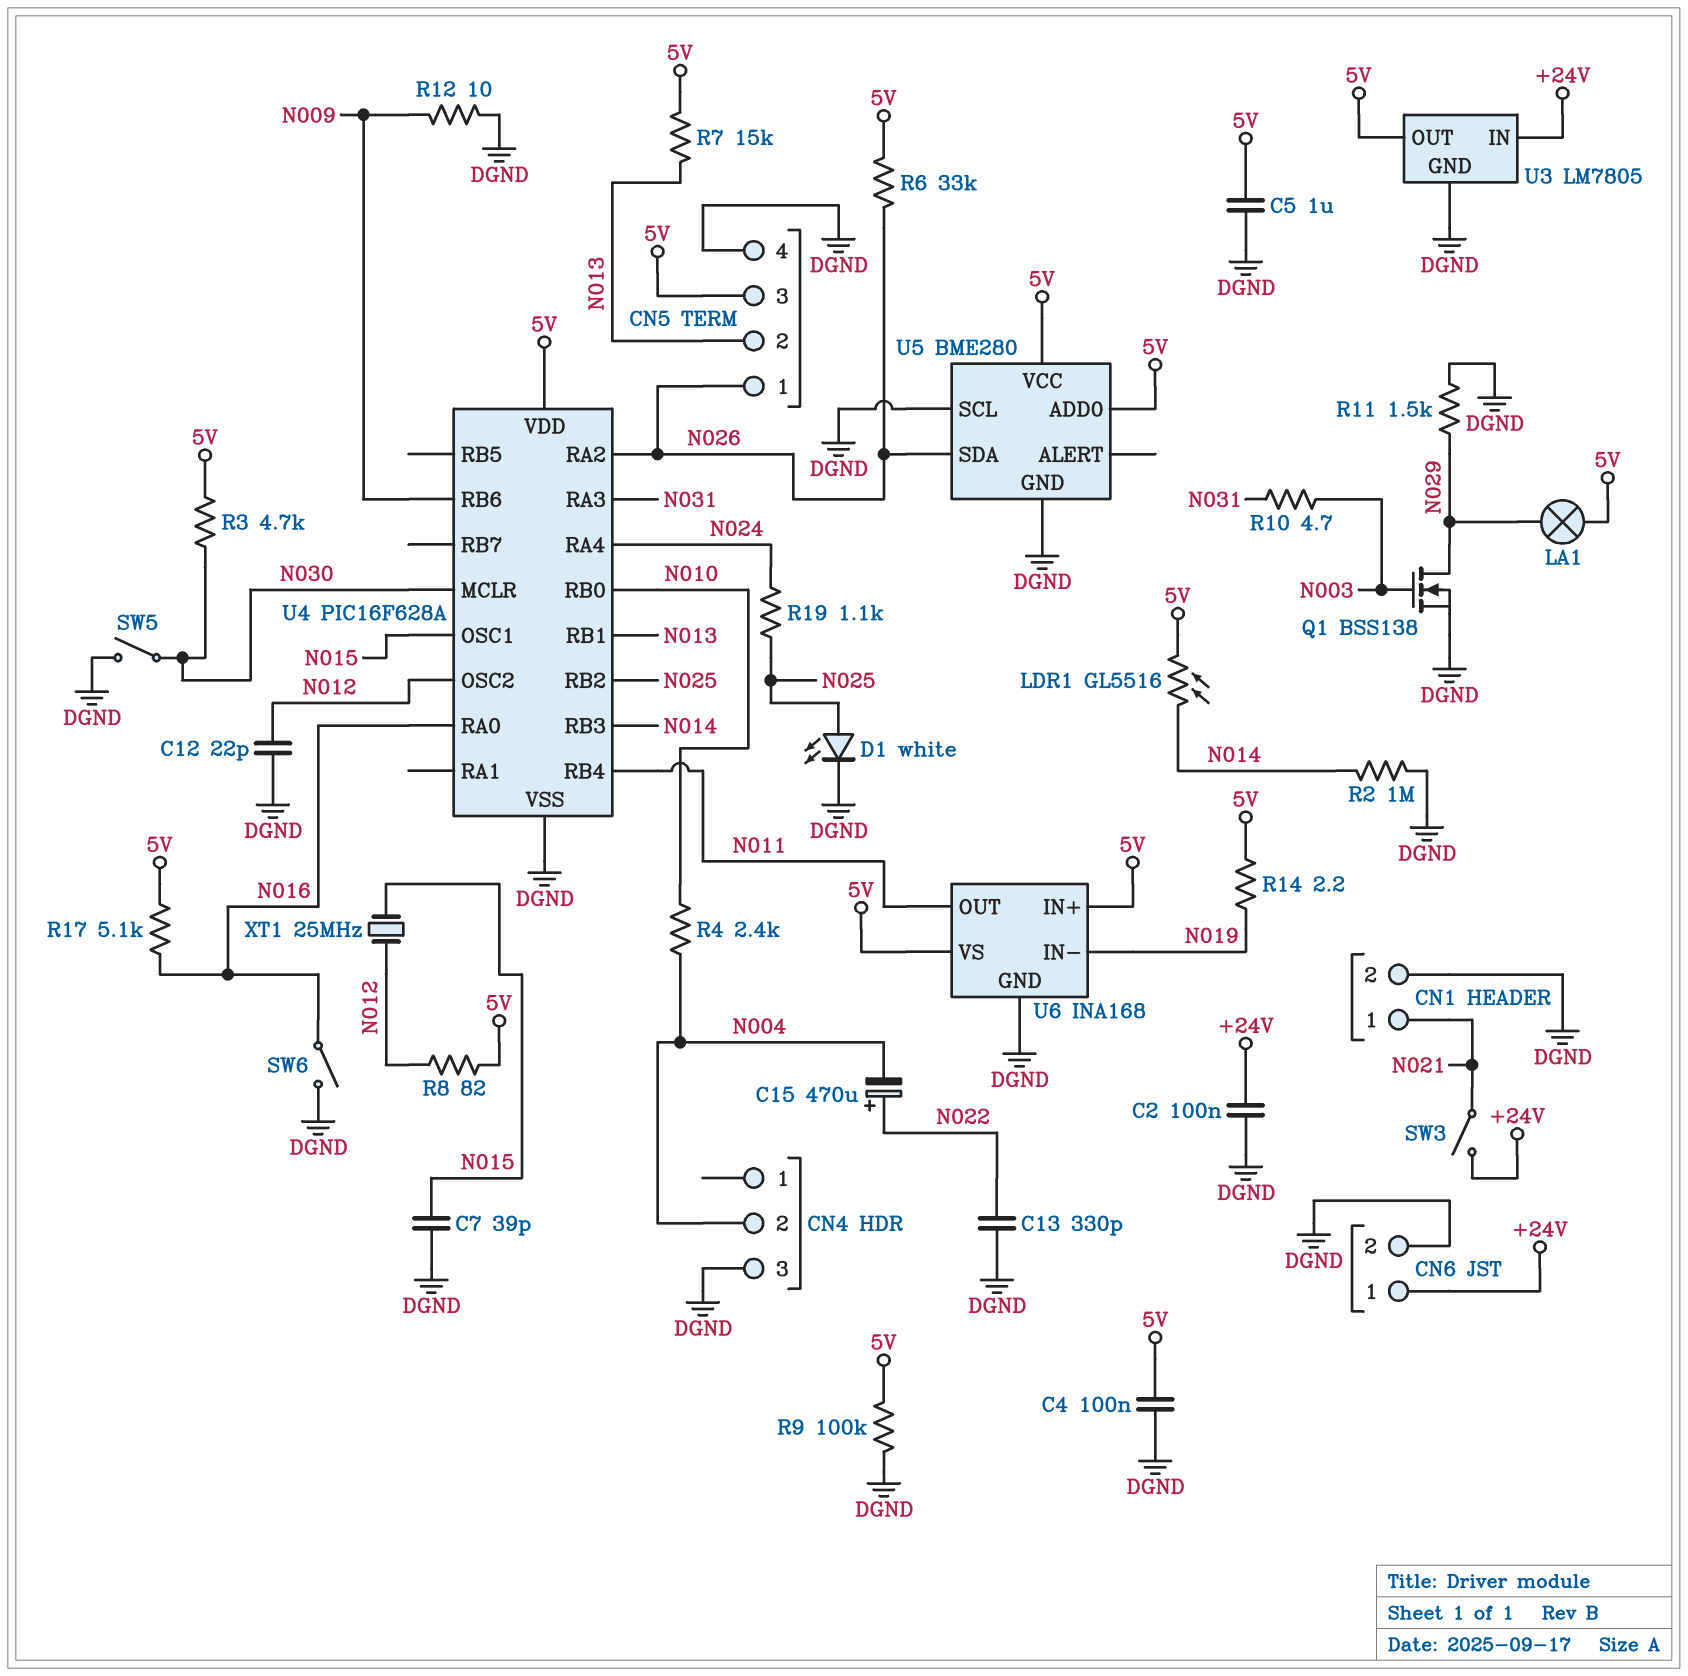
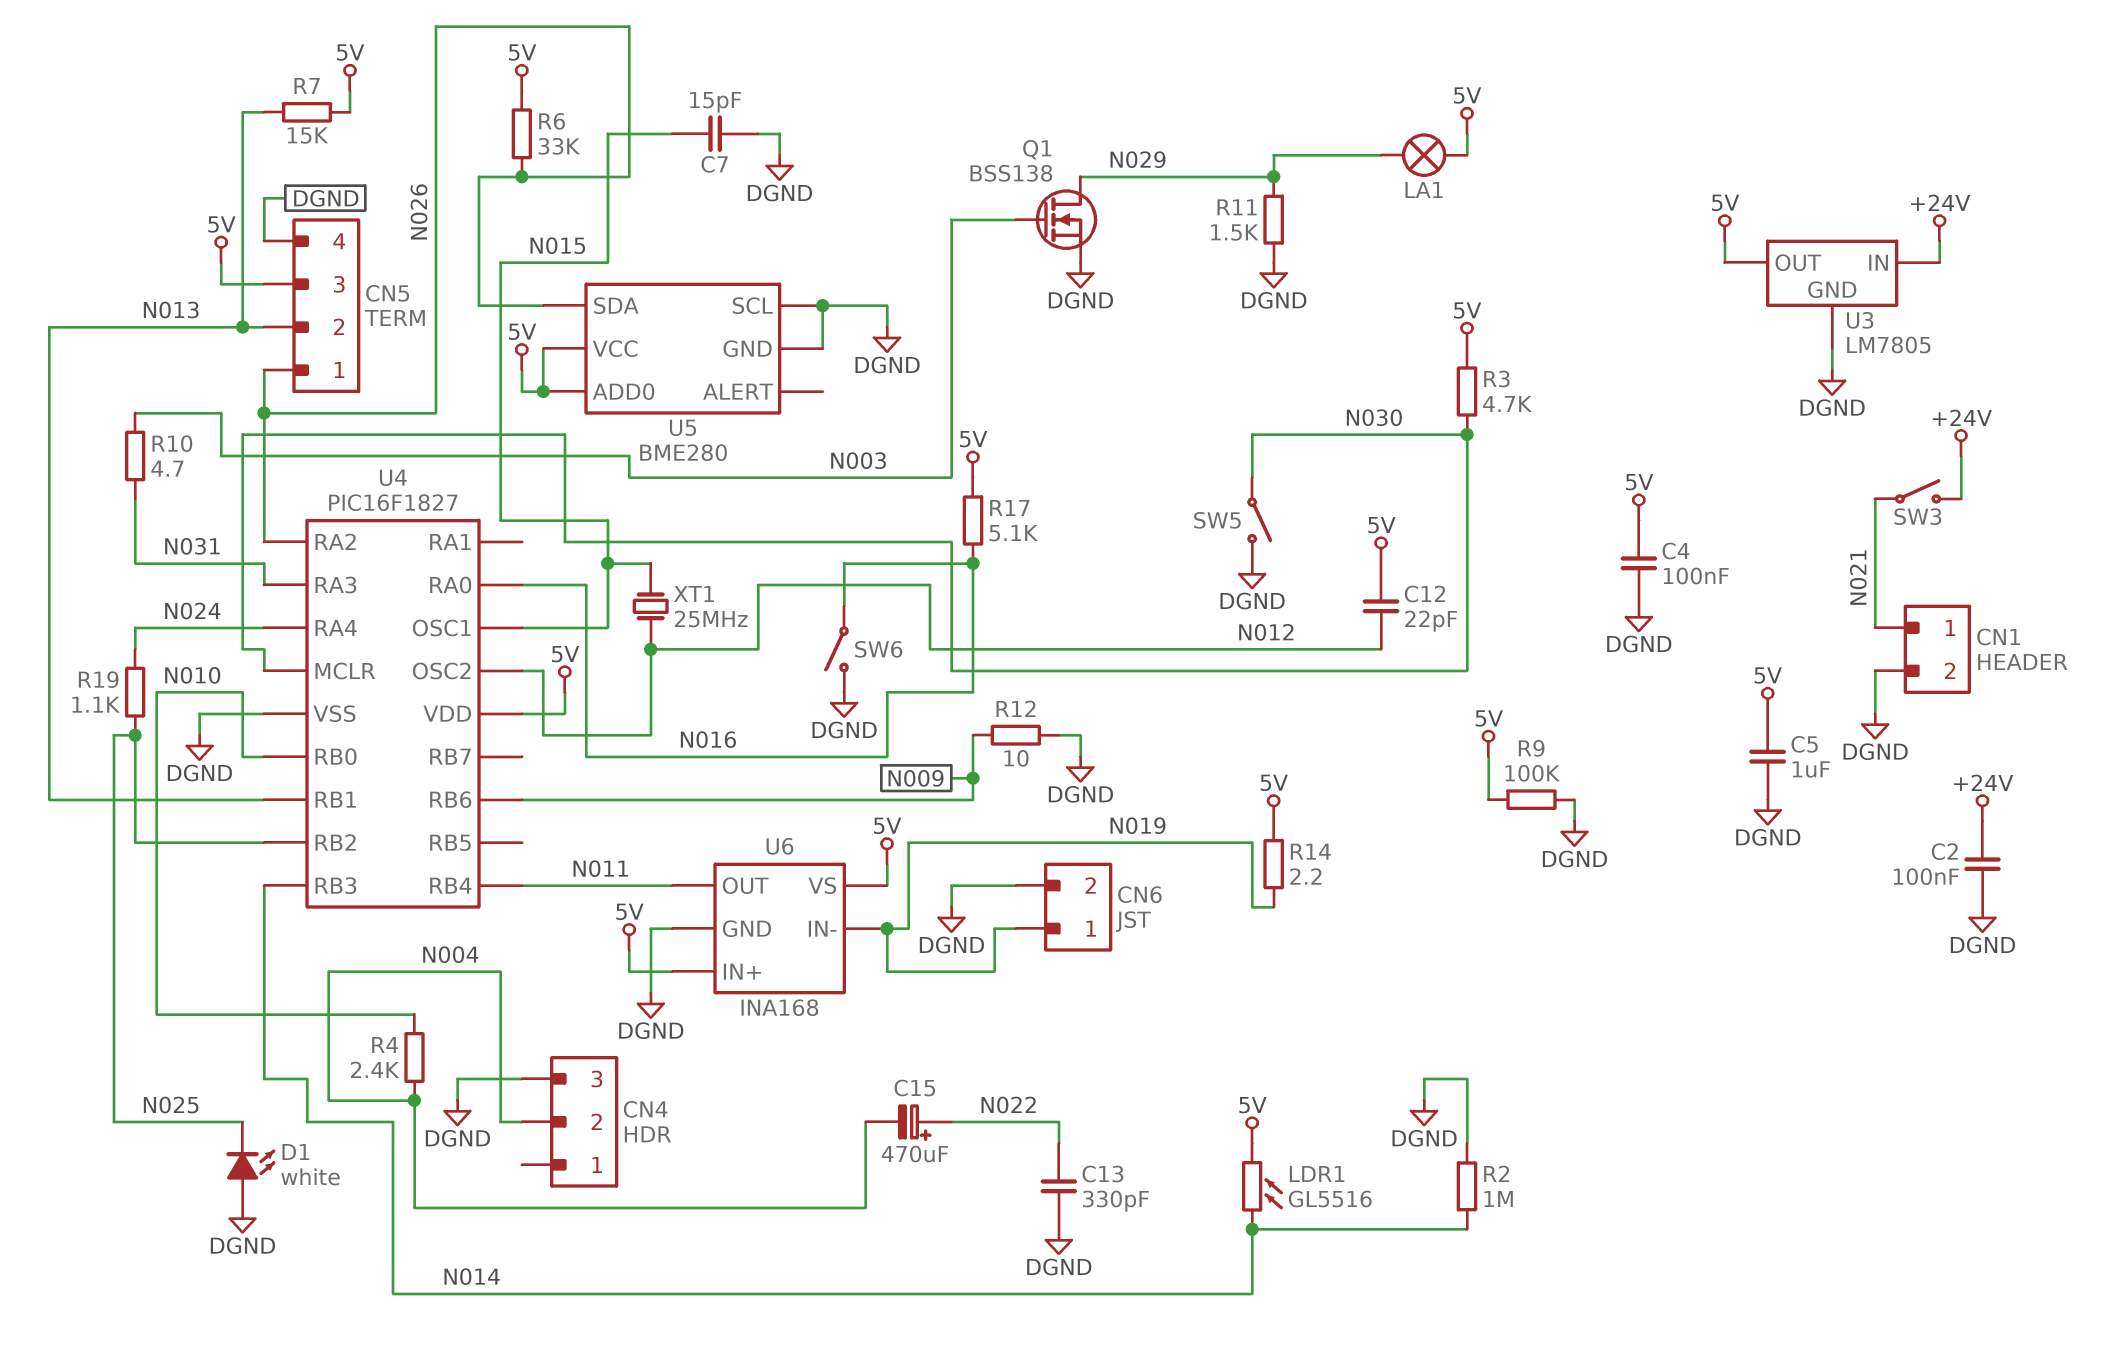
C7: 39pF (DGND, N015) -> 15pF (DGND, N015)
C12: 22pF (DGND, N012) -> 22pF (5V, N012)
CN6 pin 1: +24V -> N019
D1: LED white (A N025, K DGND) -> LED white (A DGND, K N025)
R8: 82 (5V, N012) -> none
U4: PIC16F628A -> PIC16F1827

